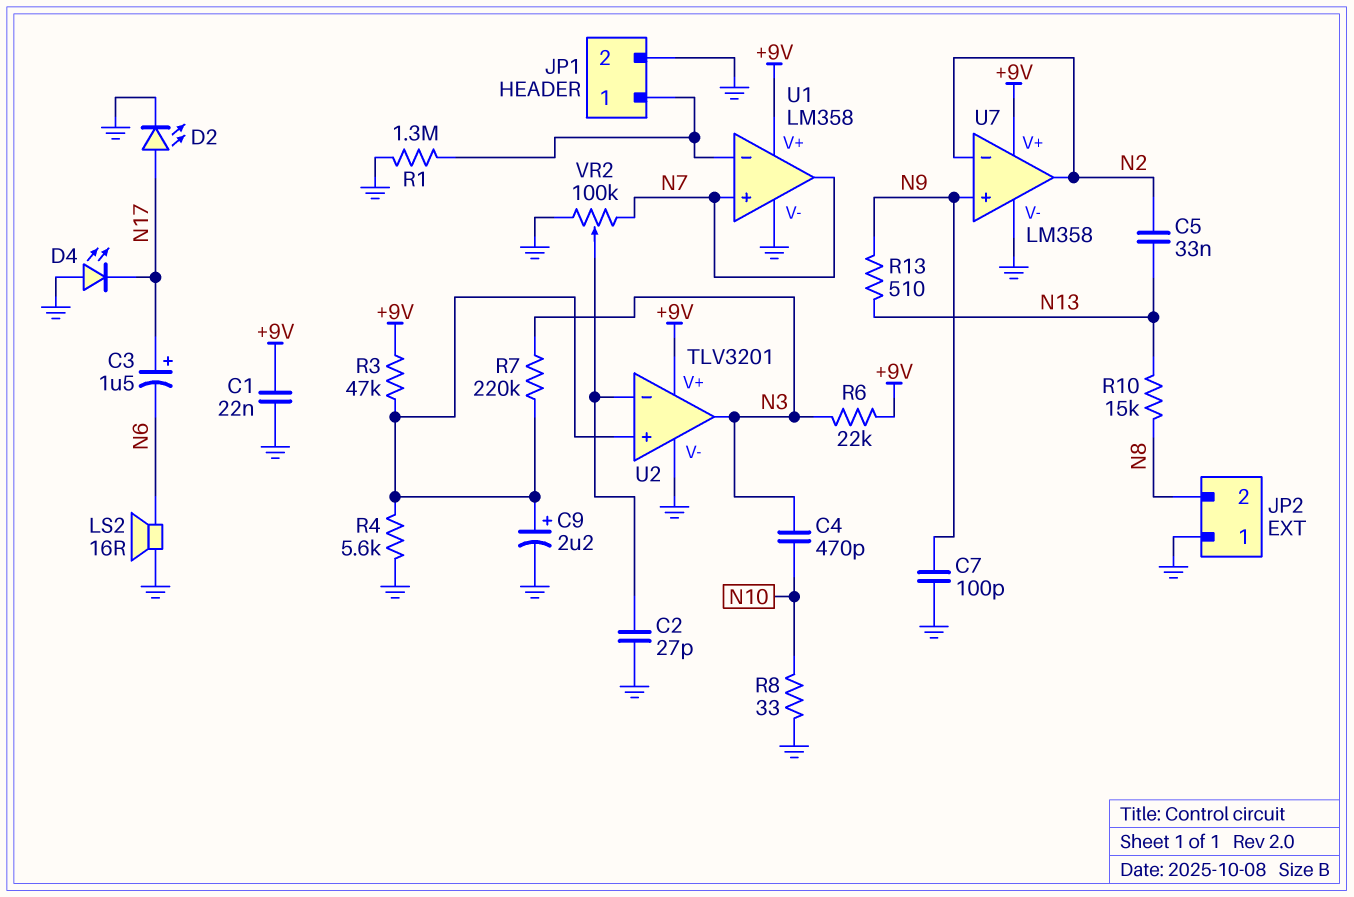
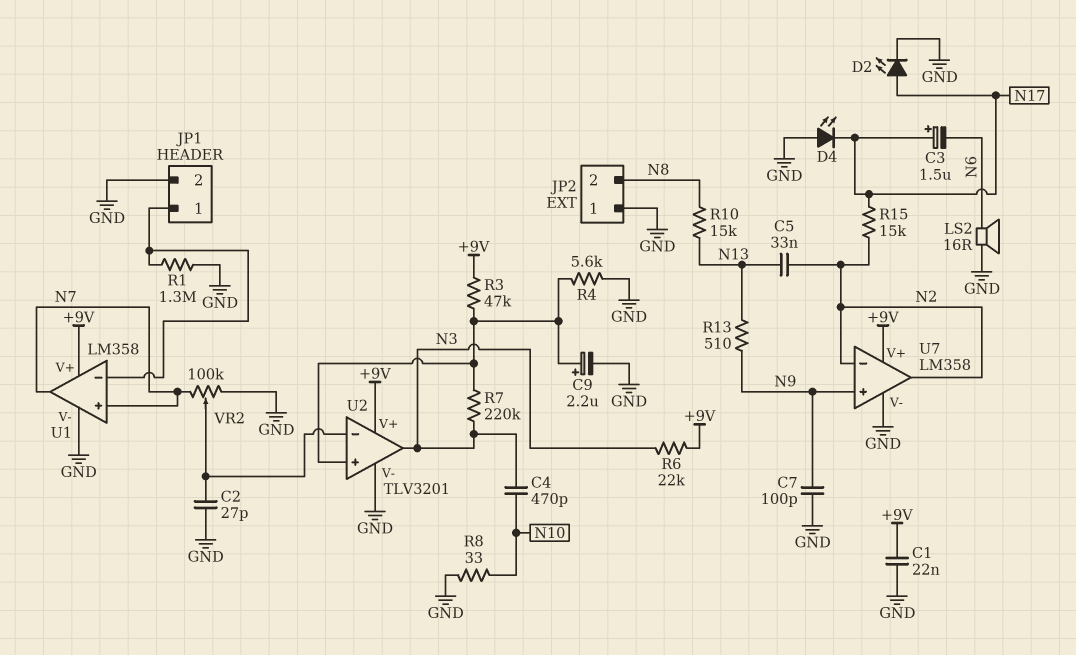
R15: none -> 15k (N2, N17)

